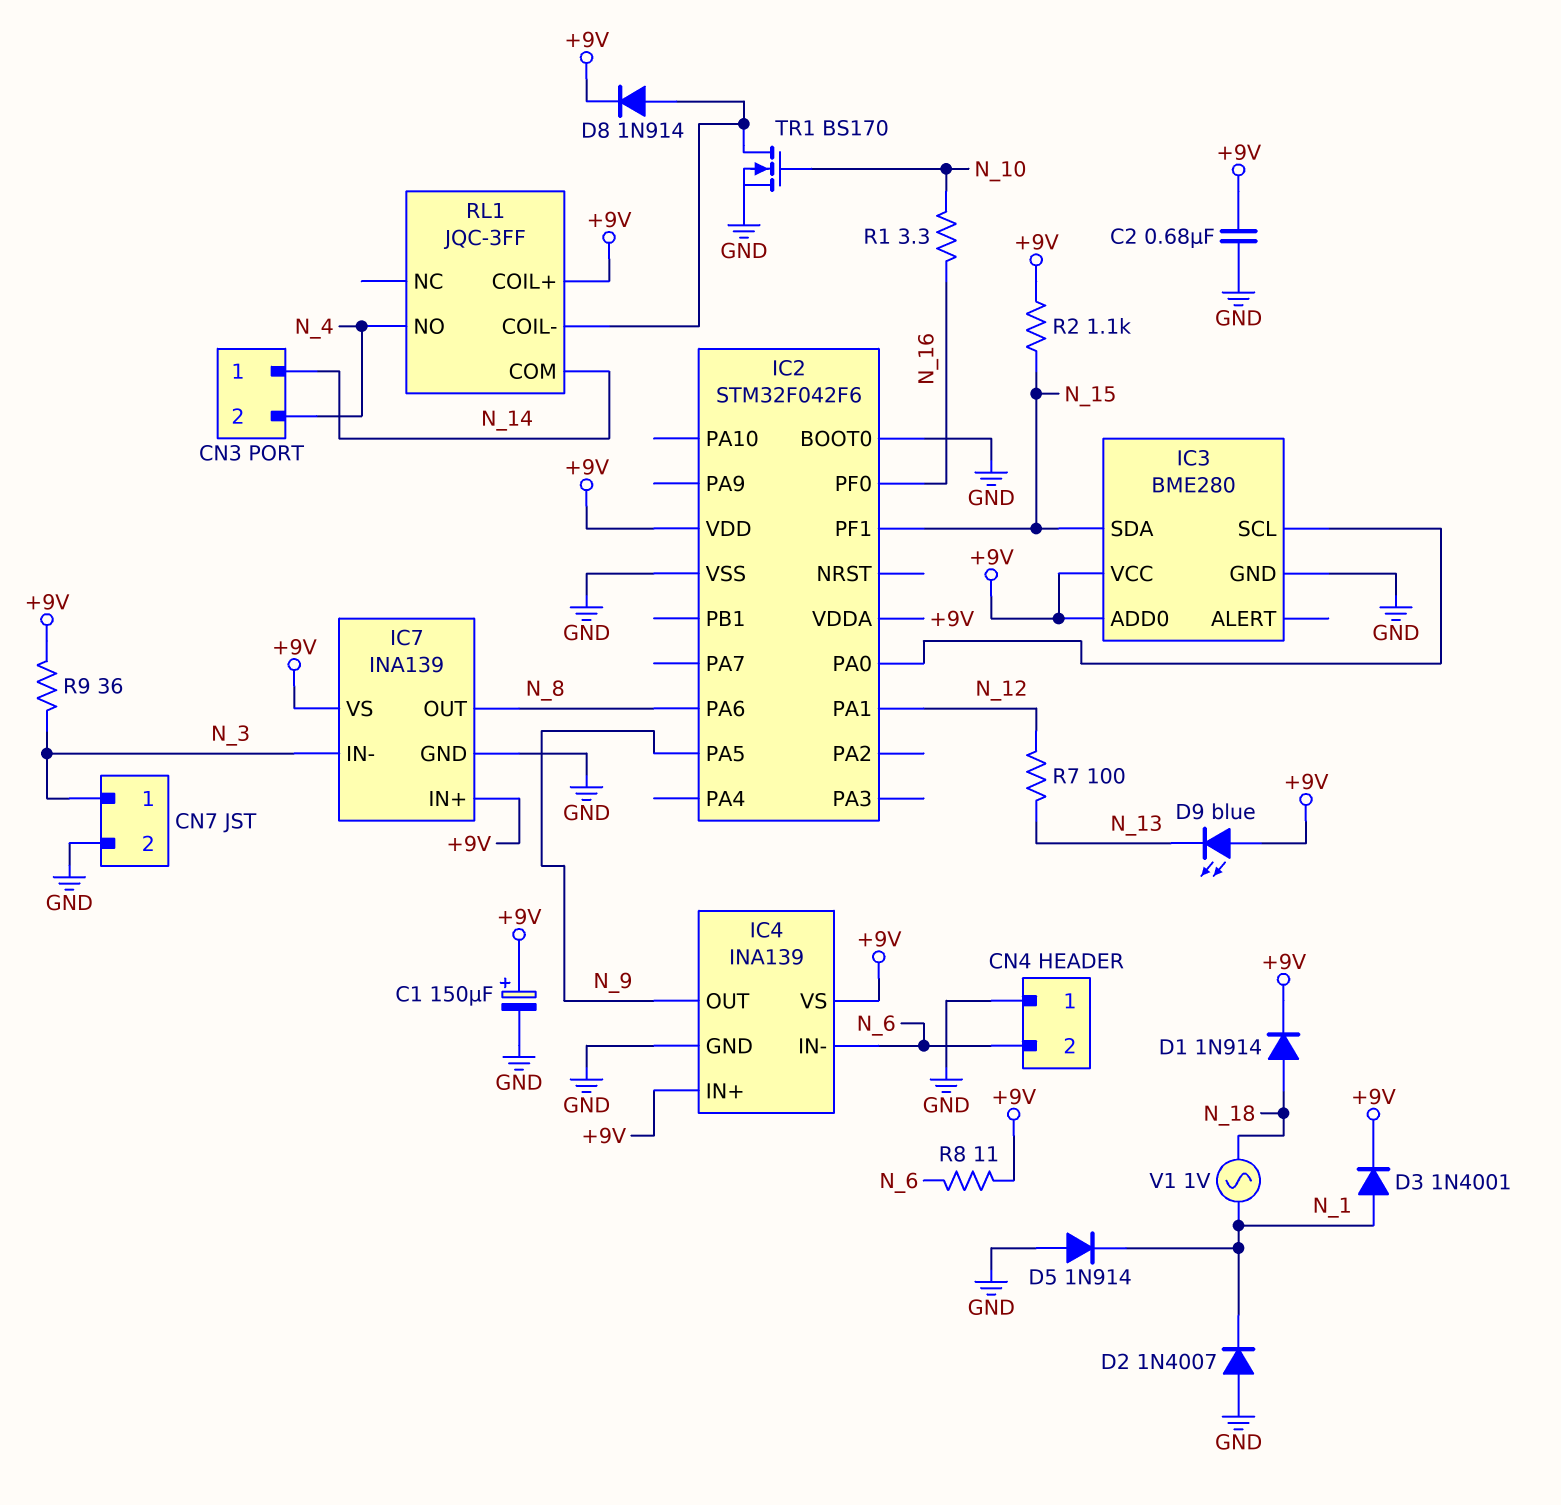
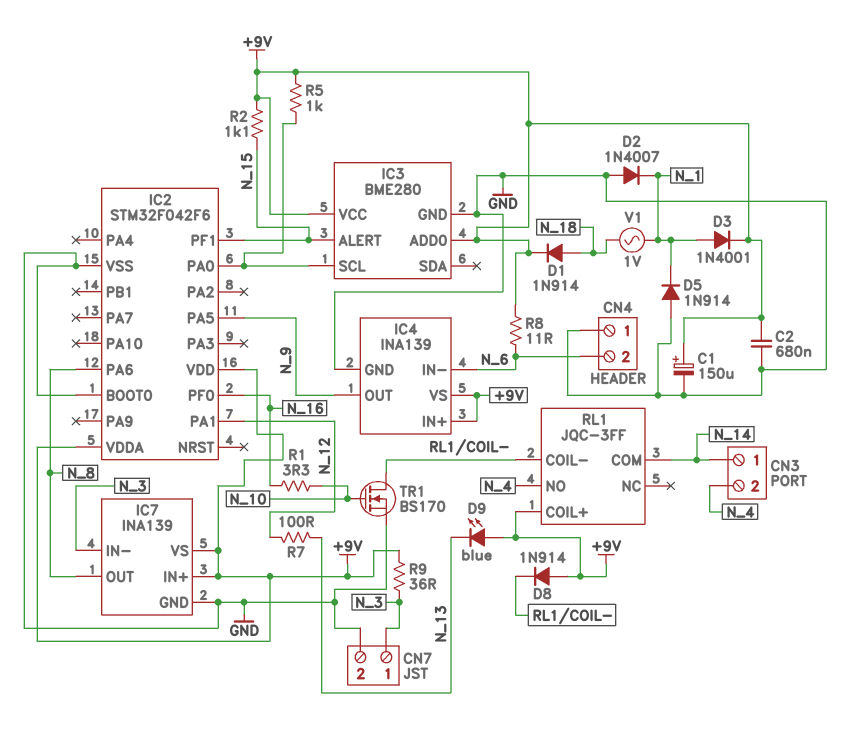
D8: diode 1N914 (A RL1/COIL-, K +9V) -> diode 1N914 (A +9V, K RL1/COIL-)
IC3 pin ALERT: none -> N_15
IC3 pin SDA: N_15 -> none
R5: none -> 1k (+9V, IC2/PA0)

